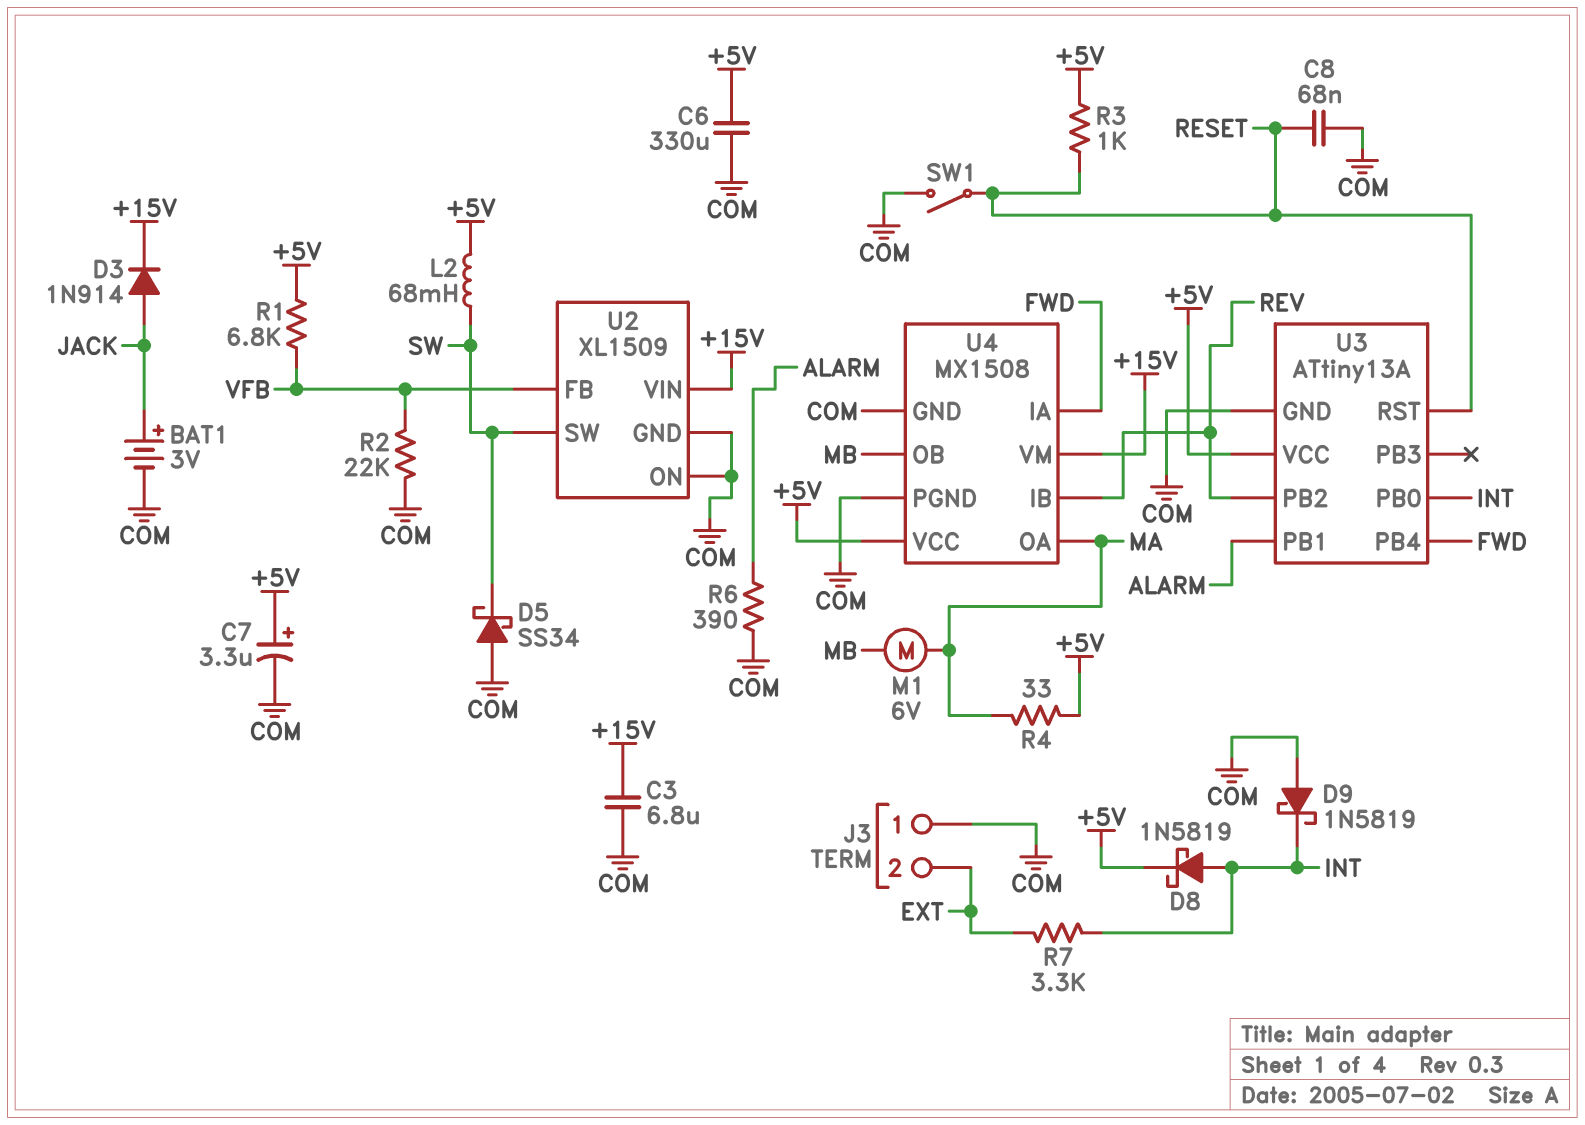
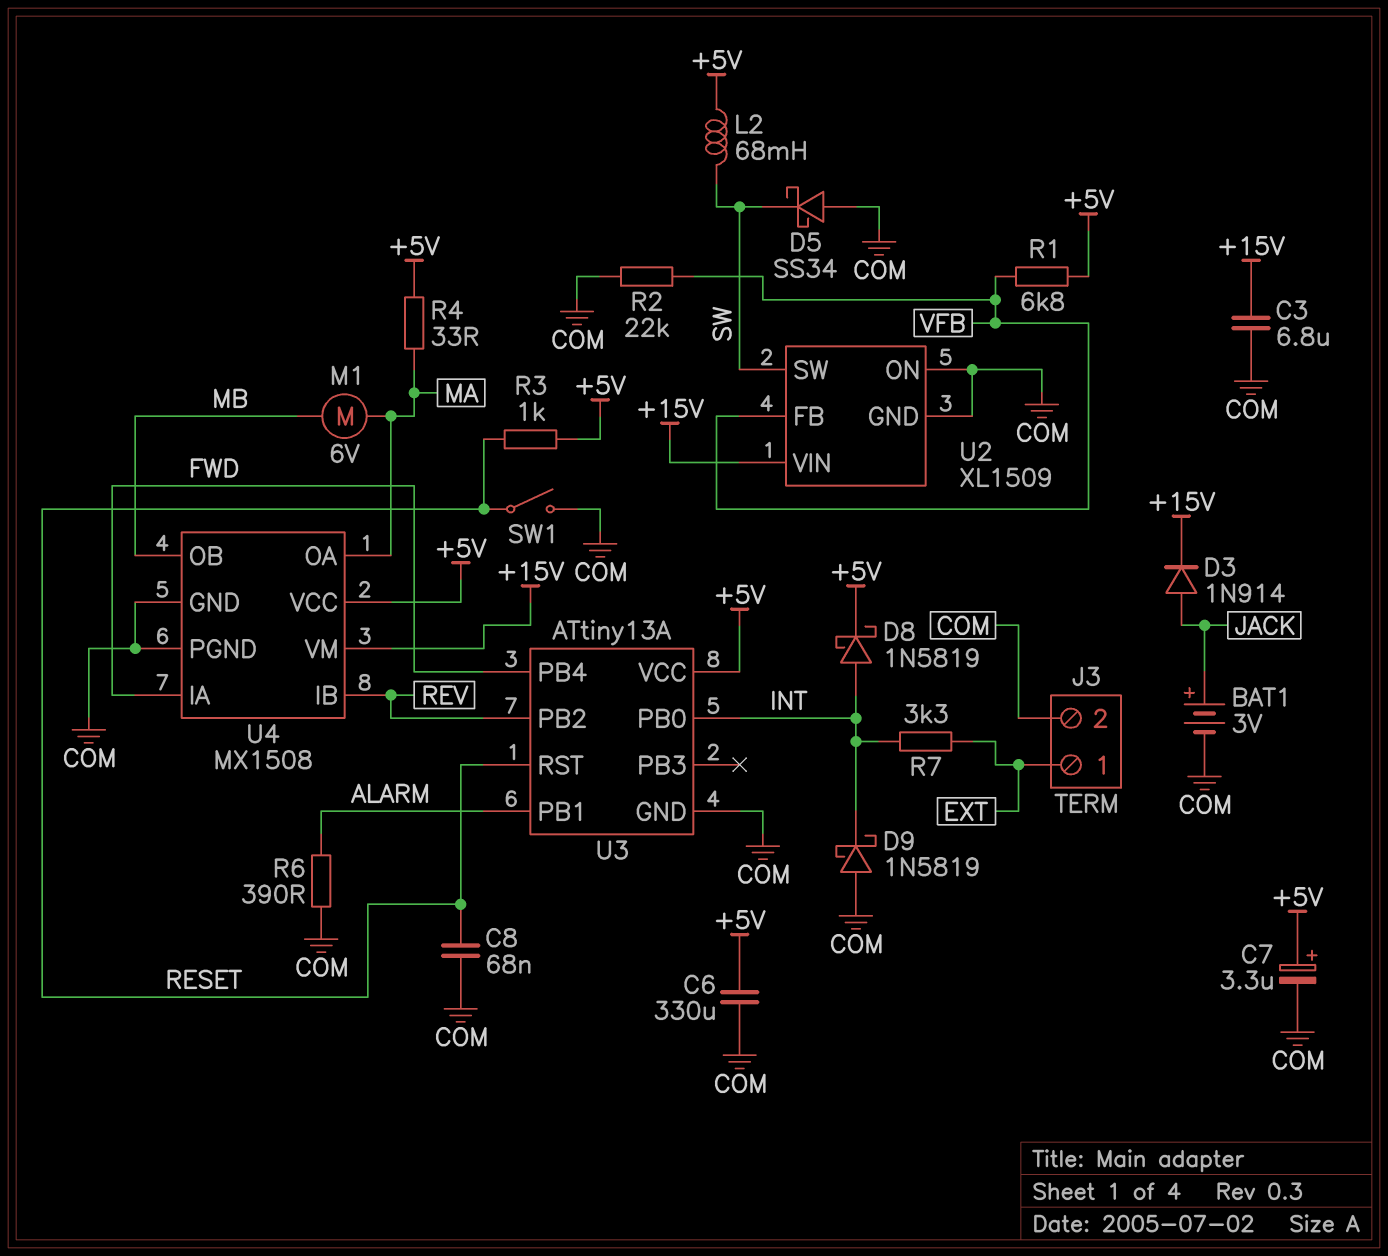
J3 pin 1: COM -> EXT
J3 pin 2: EXT -> COM

